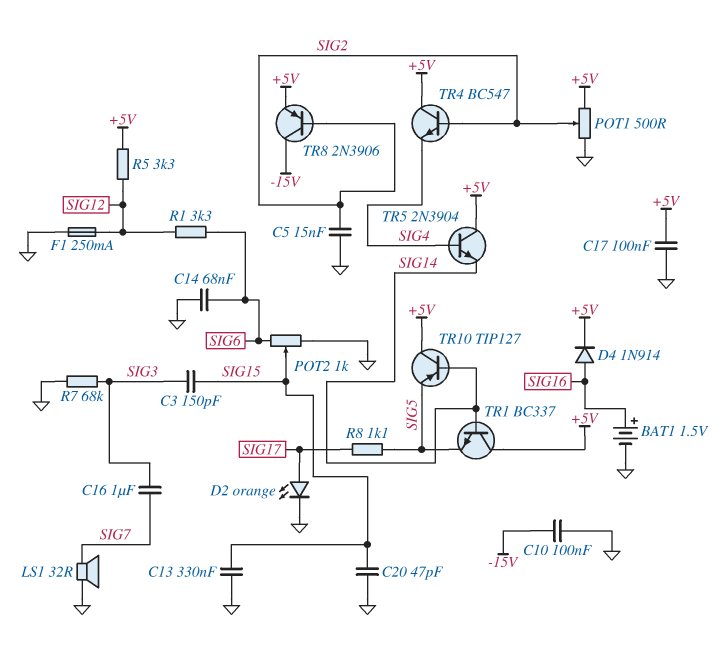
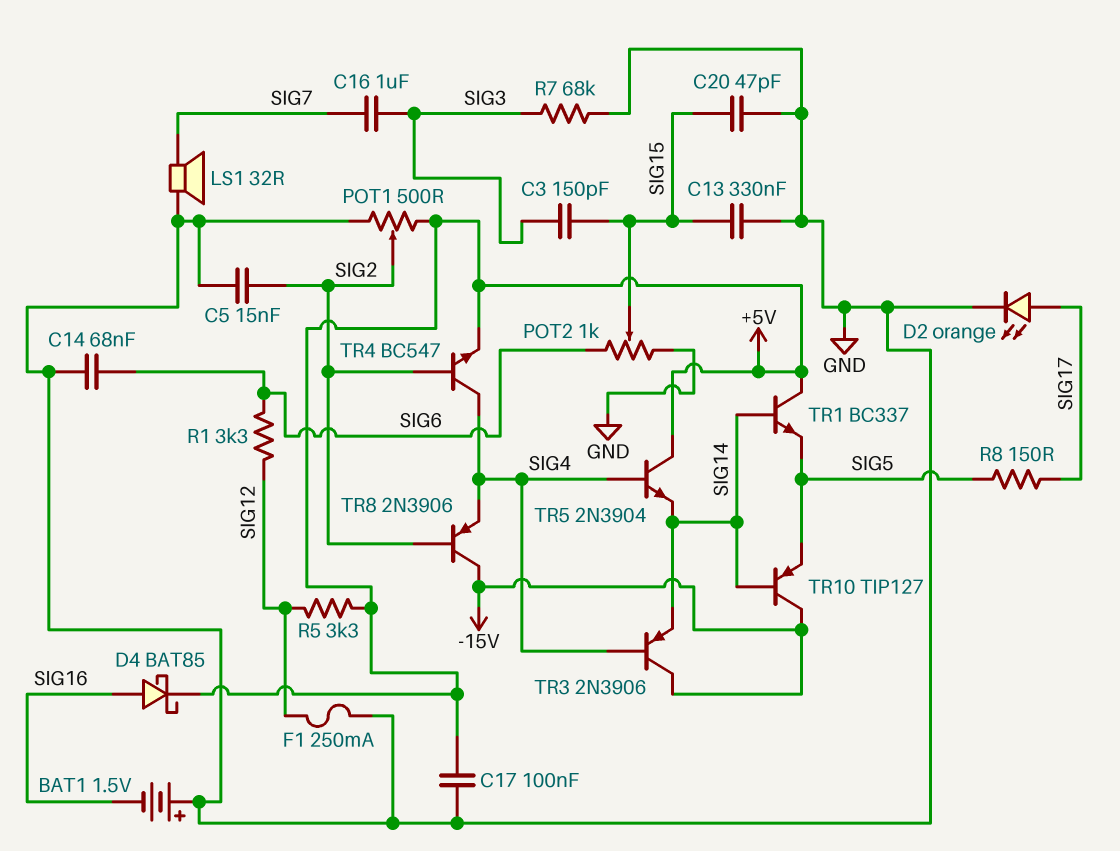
BAT1: 1.5V (plus SIG16, minus GND) -> 1.5V (plus GND, minus SIG16)
C10: 100nF (-15V, GND) -> none
D4: diode 1N914 (A SIG16, K +5V) -> schottky BAT85 (A SIG16, K +5V)
R8: 1.1k (SIG5, SIG17) -> 150 (SIG5, SIG17)
TR3: none -> PNP 2N3906 (B SIG4, C -15V, E SIG14)
TR4: NPN BC547 (B SIG2, C +5V, E SIG4) -> NPN BC547 (B SIG2, C SIG4, E +5V)
TR8: PNP 2N3906 (B SIG2, C -15V, E +5V) -> PNP 2N3906 (B SIG2, C -15V, E SIG4)
TR10: PNP TIP127 (B SIG14, C +5V, E SIG5) -> PNP TIP127 (B SIG14, C -15V, E SIG5)

